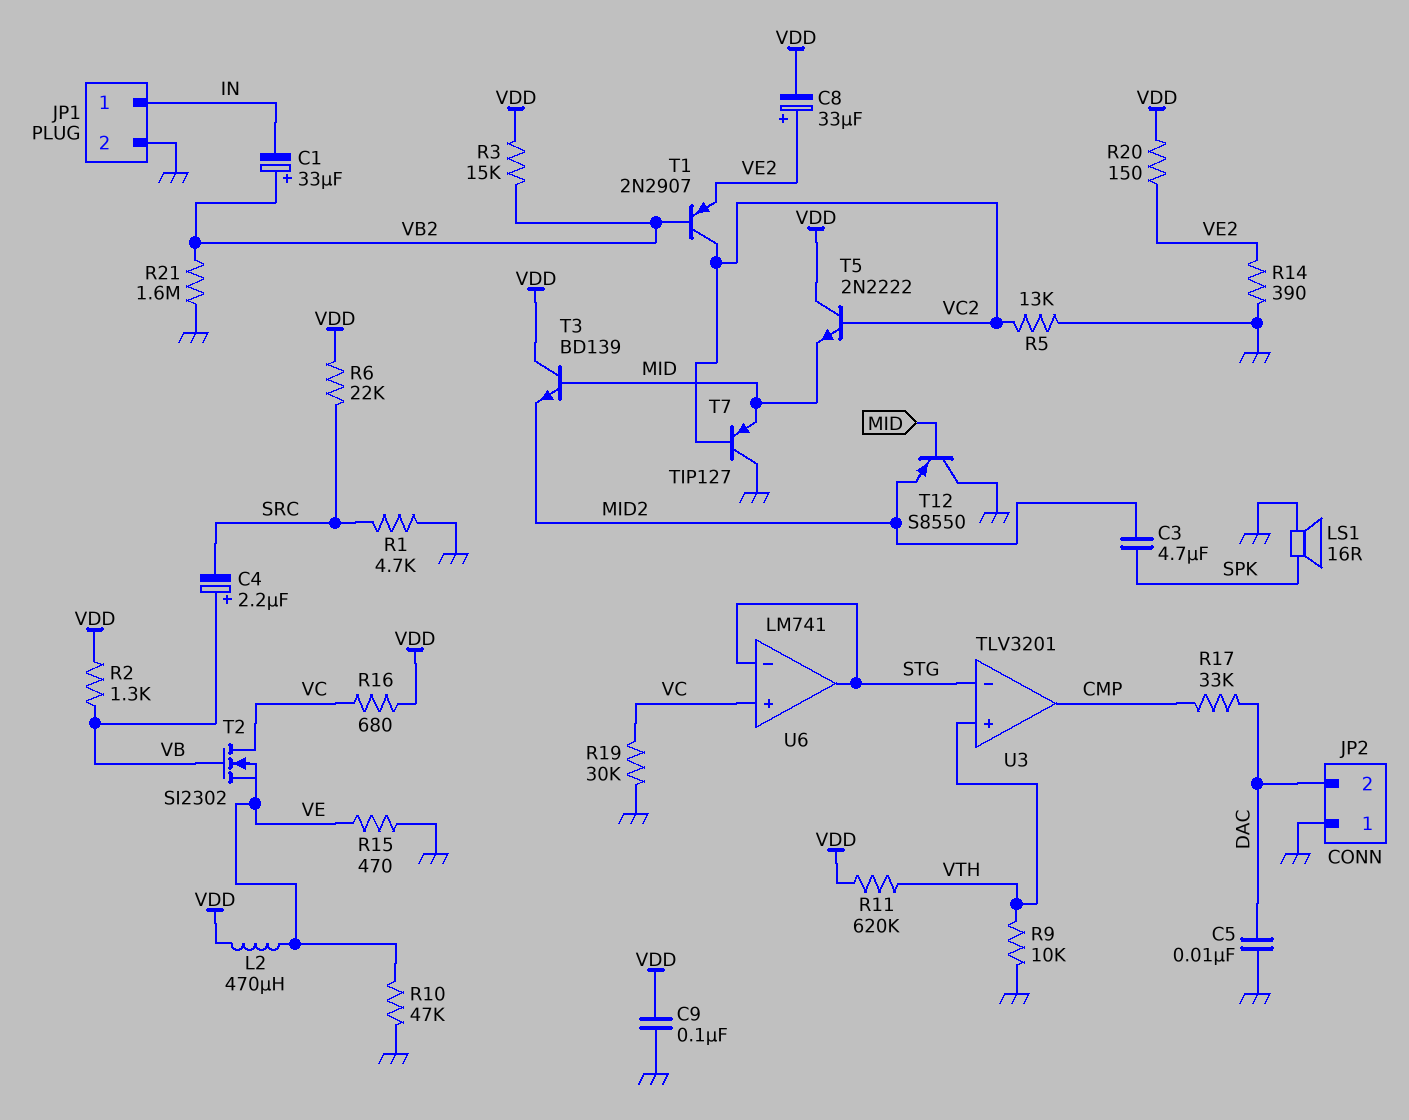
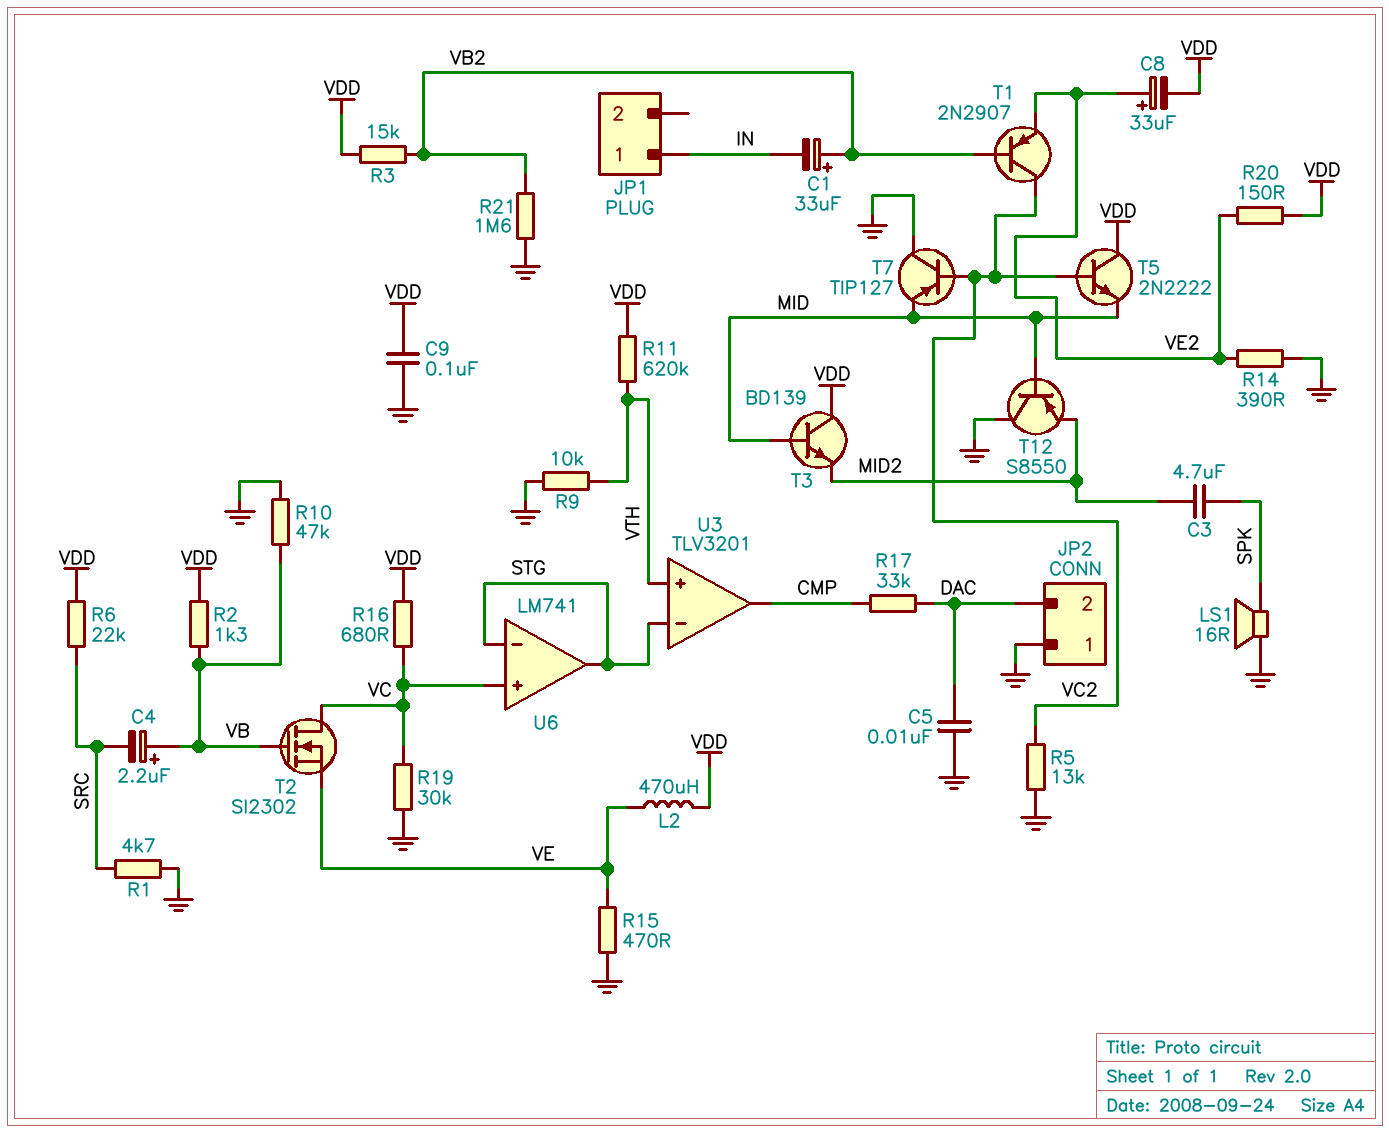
JP1 pin 2: GND -> none
R10: 47k (GND, VE) -> 47k (GND, VB)

